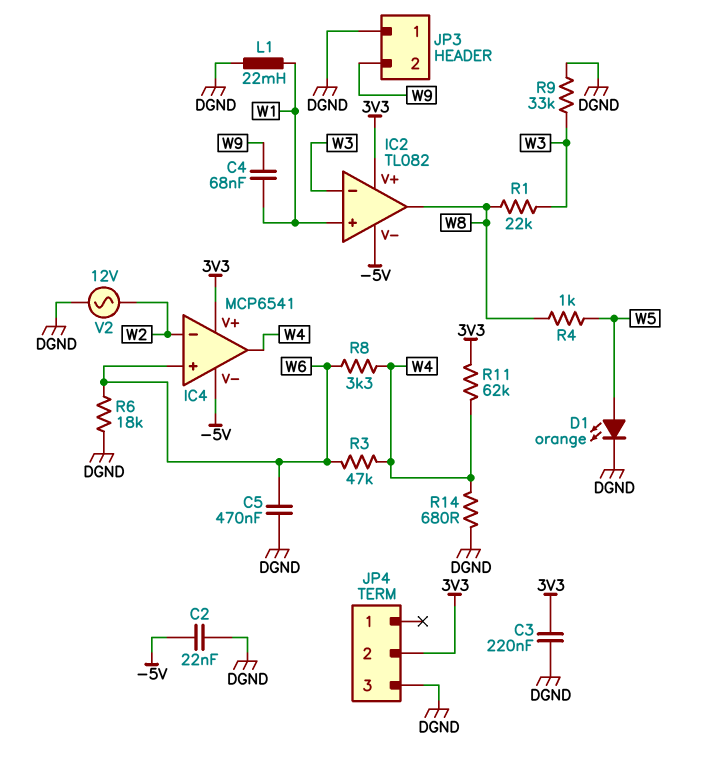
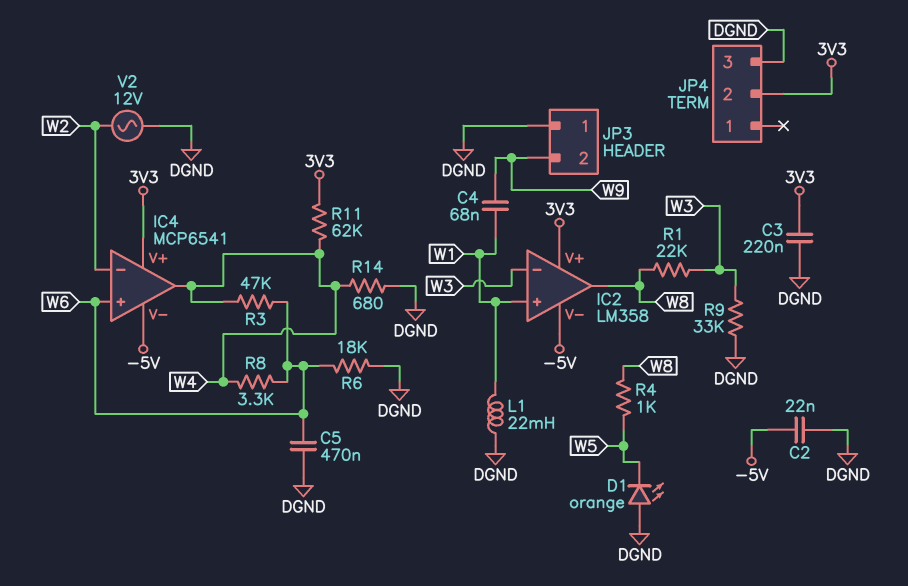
D1: LED orange (A W5, K DGND) -> LED orange (A DGND, K W5)
IC2: TL082 -> LM358

